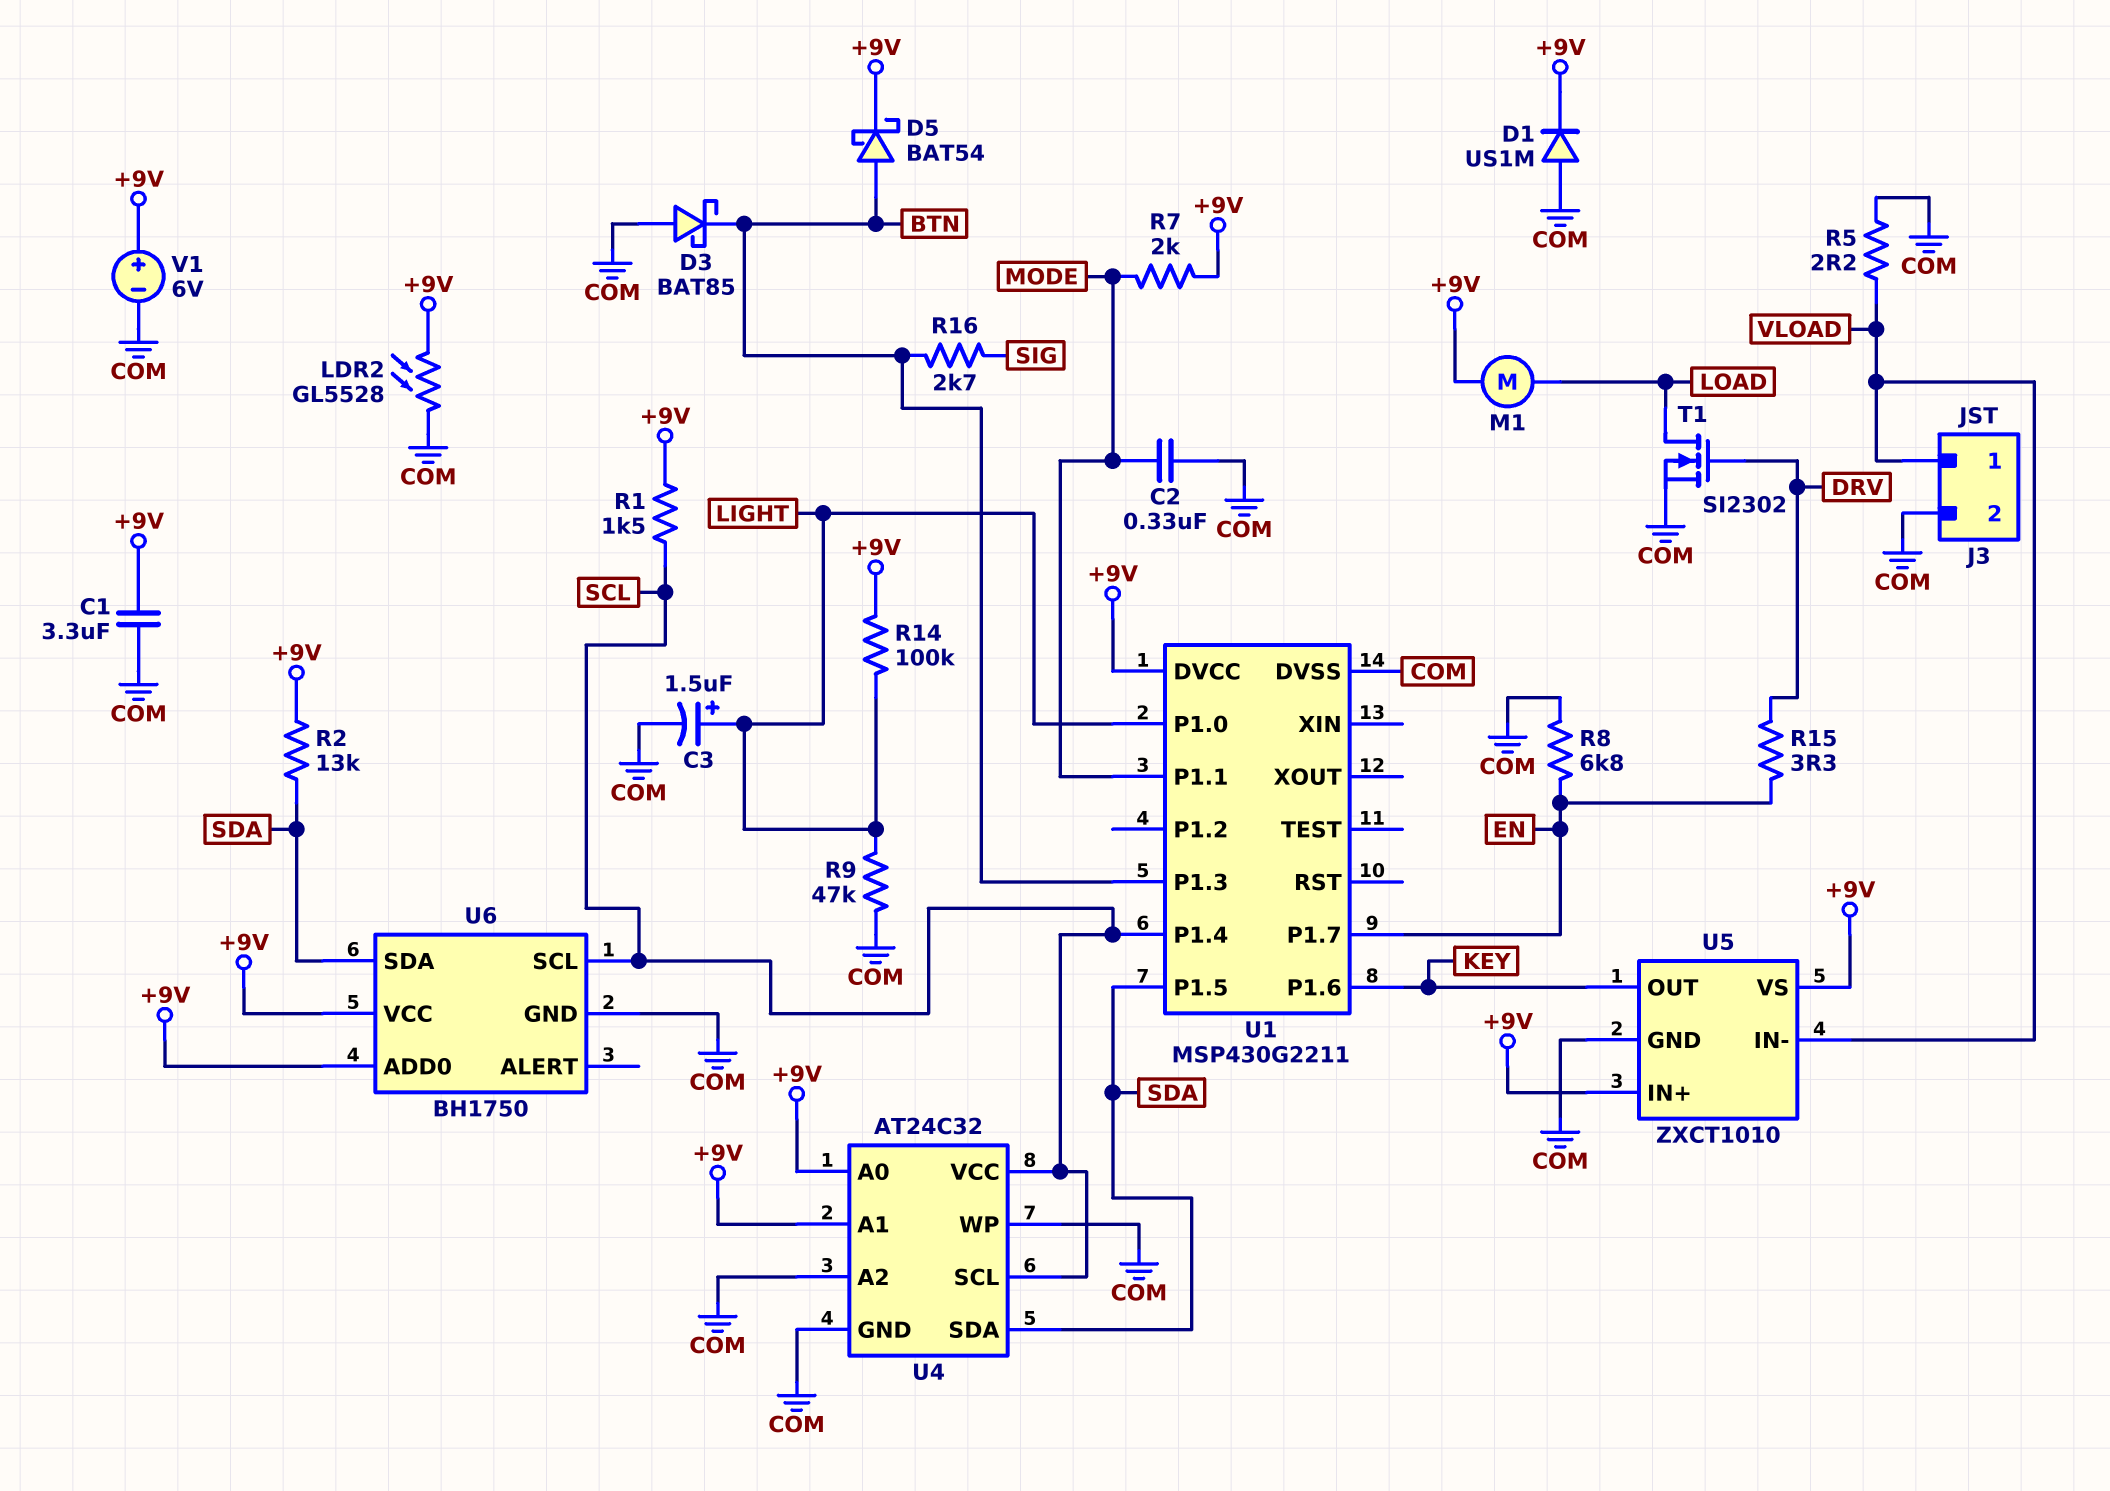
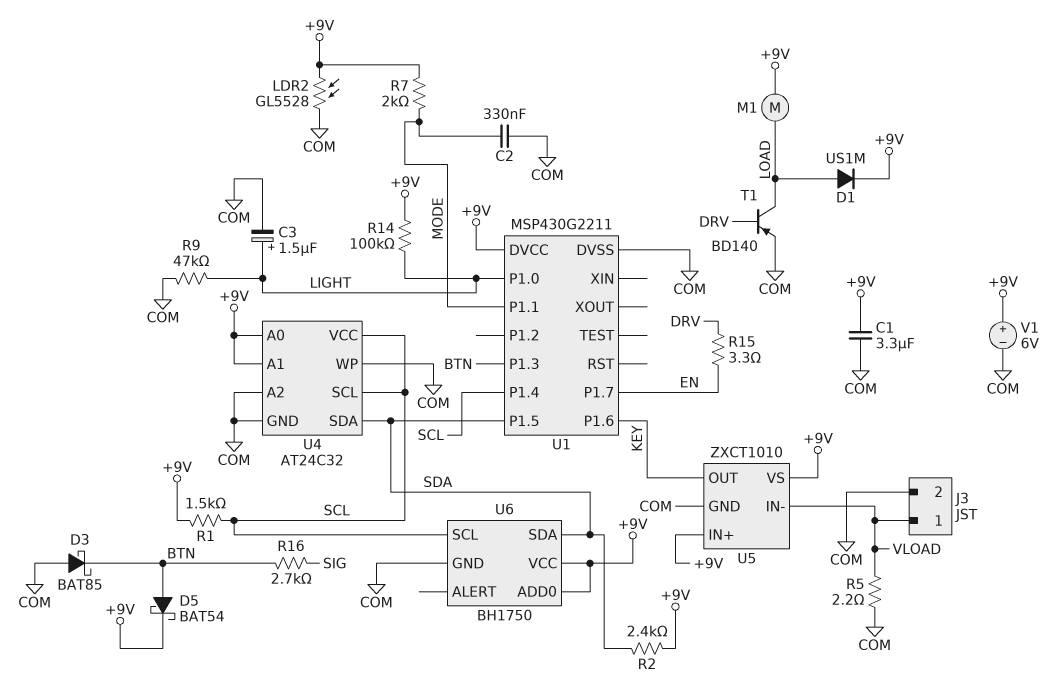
D1: diode US1M (A COM, K +9V) -> diode US1M (A LOAD, K +9V)
R2: 13k (+9V, SDA) -> 2.4k (+9V, SDA)
R8: 6.8k (COM, EN) -> none
T1: NMOS SI2302 (G DRV, D LOAD, S COM) -> PNP BD140 (B DRV, C LOAD, E COM)

